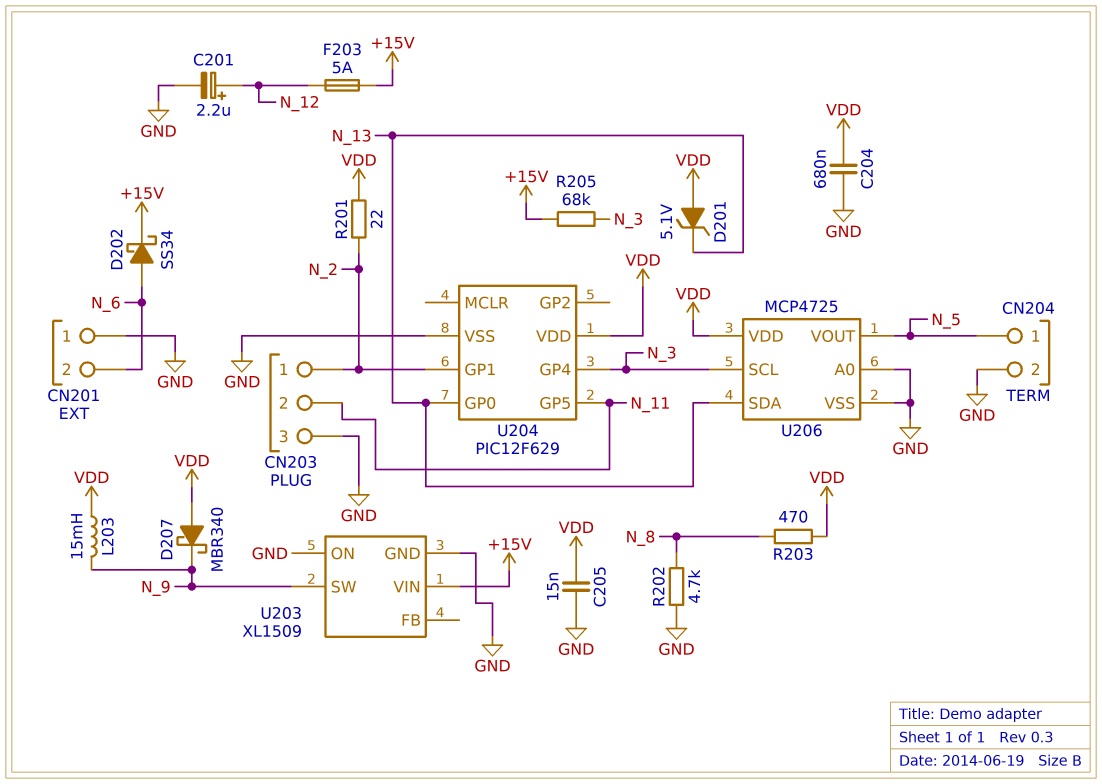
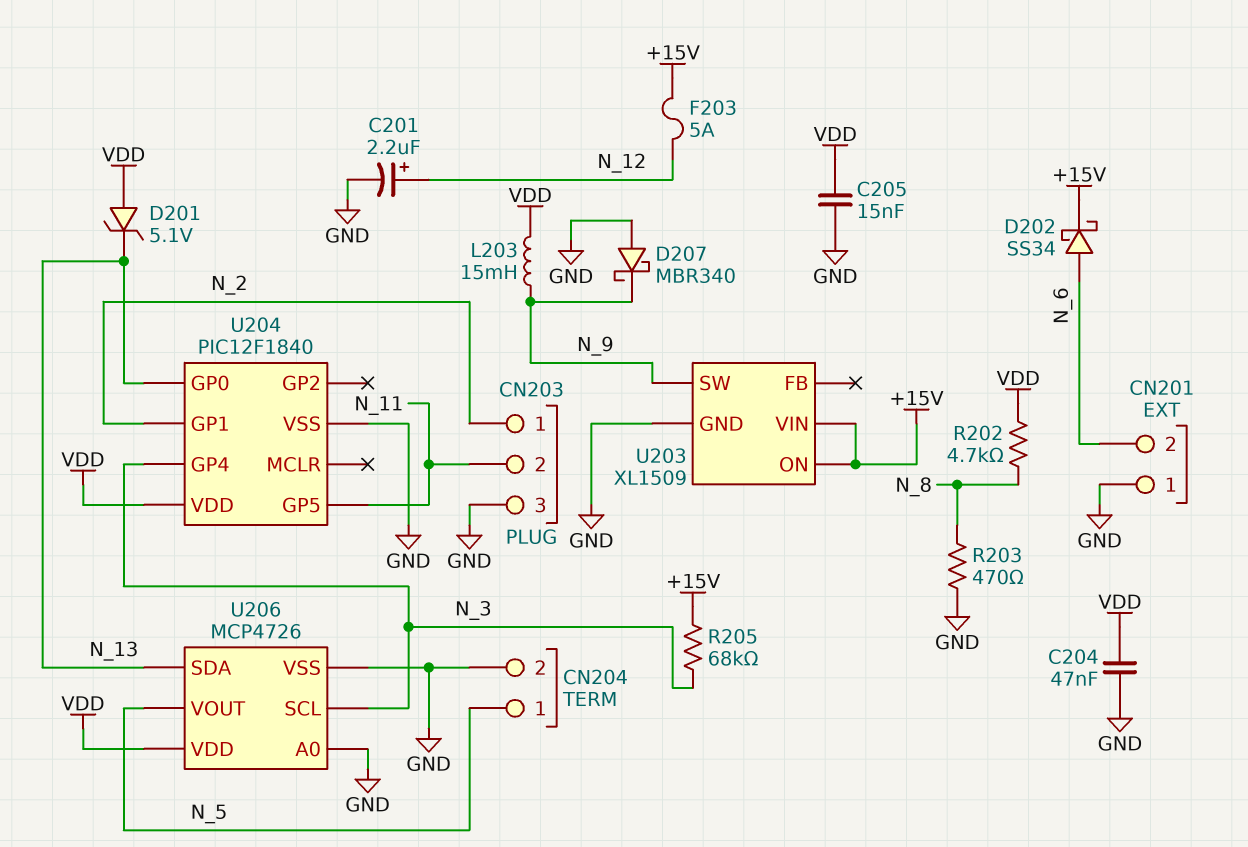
C204: 680nF (GND, VDD) -> 47nF (GND, VDD)
D207: schottky MBR340 (A VDD, K N_9) -> schottky MBR340 (A GND, K N_9)
R201: 22 (N_2, VDD) -> none
R202: 4.7k (GND, N_8) -> 4.7k (N_8, VDD)
R203: 470 (N_8, VDD) -> 470 (GND, N_8)
U203 pin ON: GND -> +15V
U204: PIC12F629 -> PIC12F1840
U206: MCP4725 -> MCP4726

